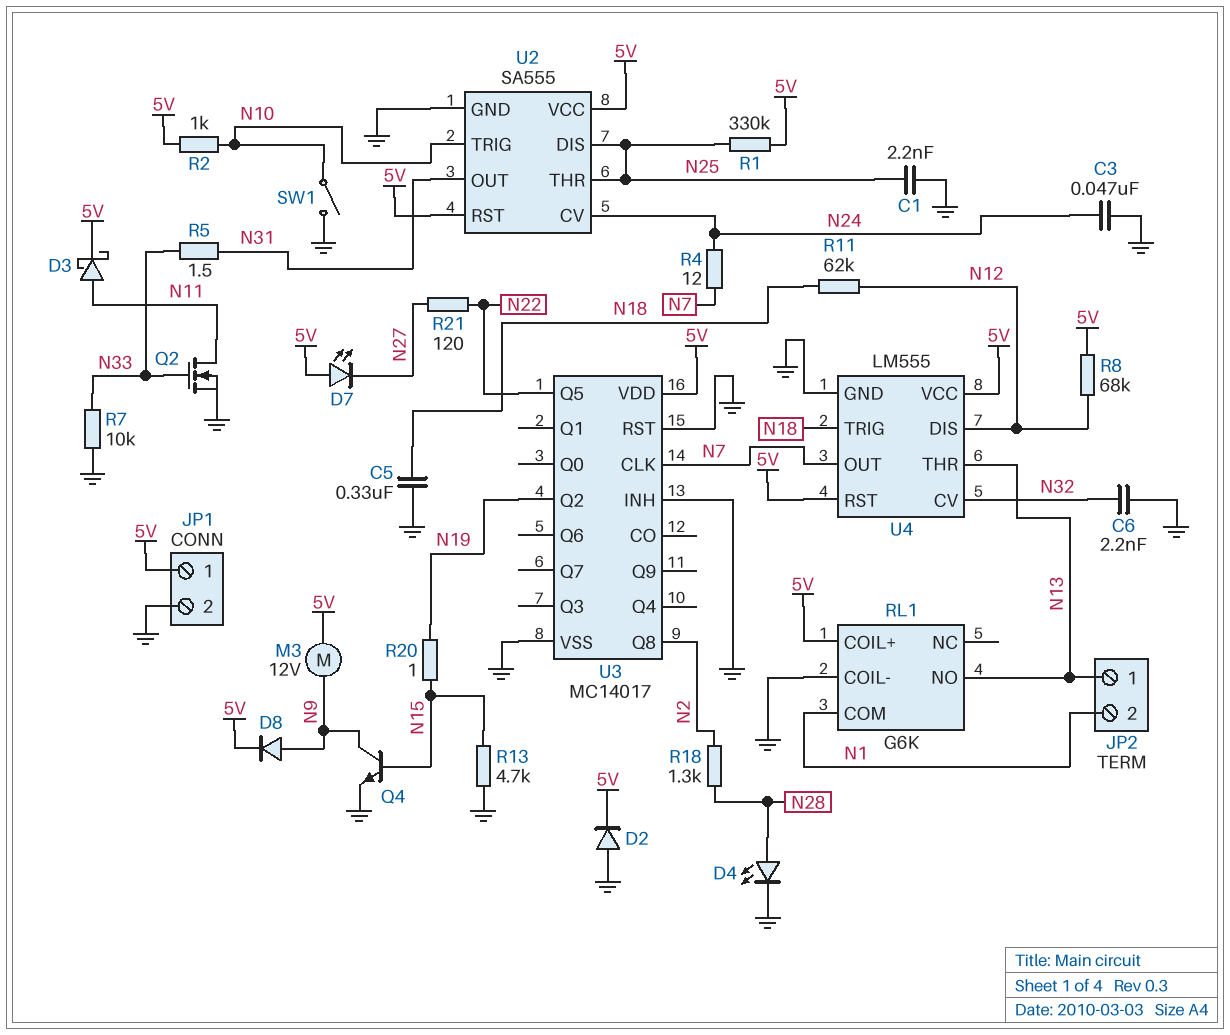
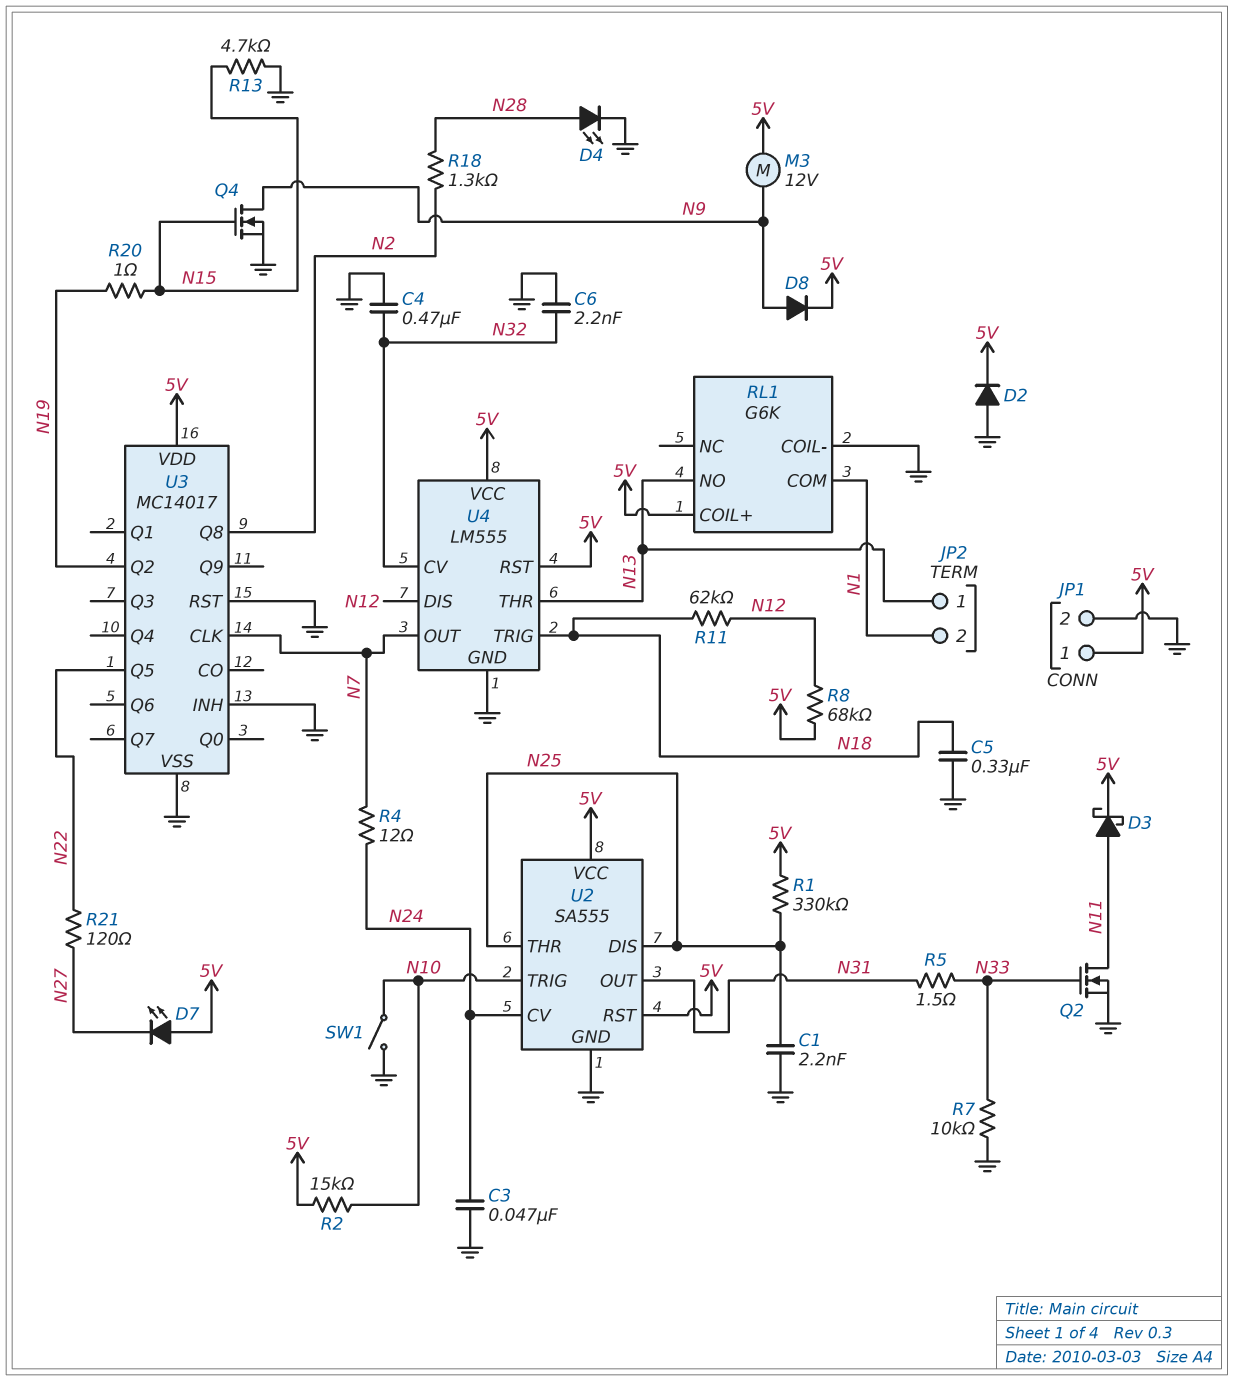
C4: none -> 470nF (GND, N32)
Q4: NPN (B N15, C N9, E GND) -> NMOS (G N15, D N9, S GND)
R2: 1k (5V, N10) -> 15k (5V, N10)

